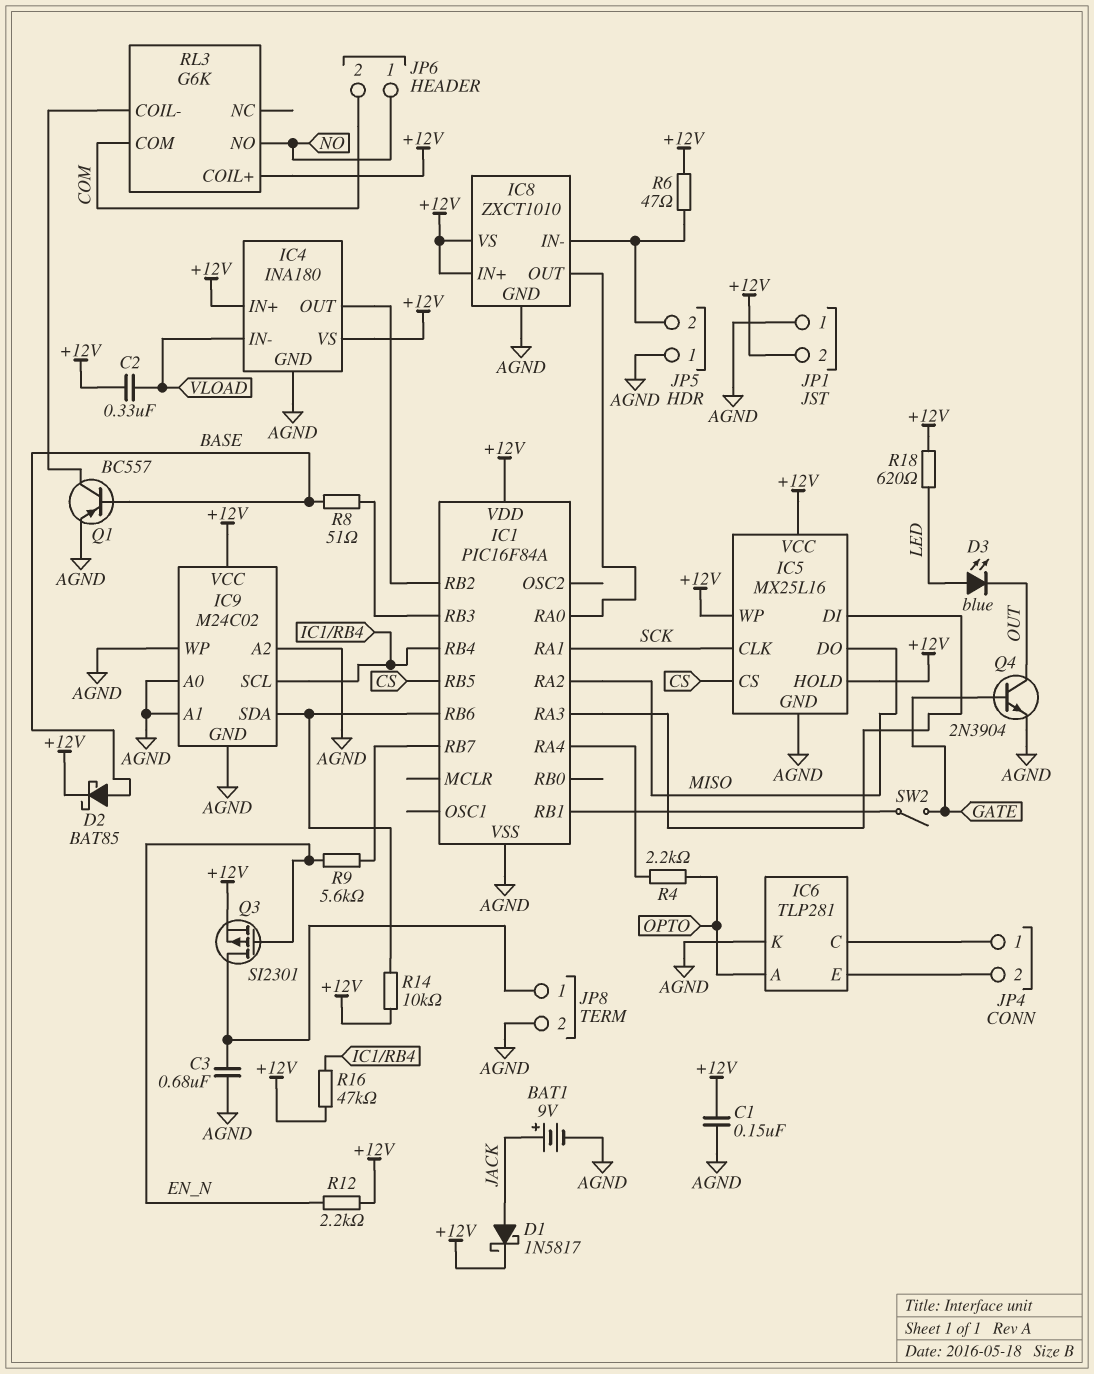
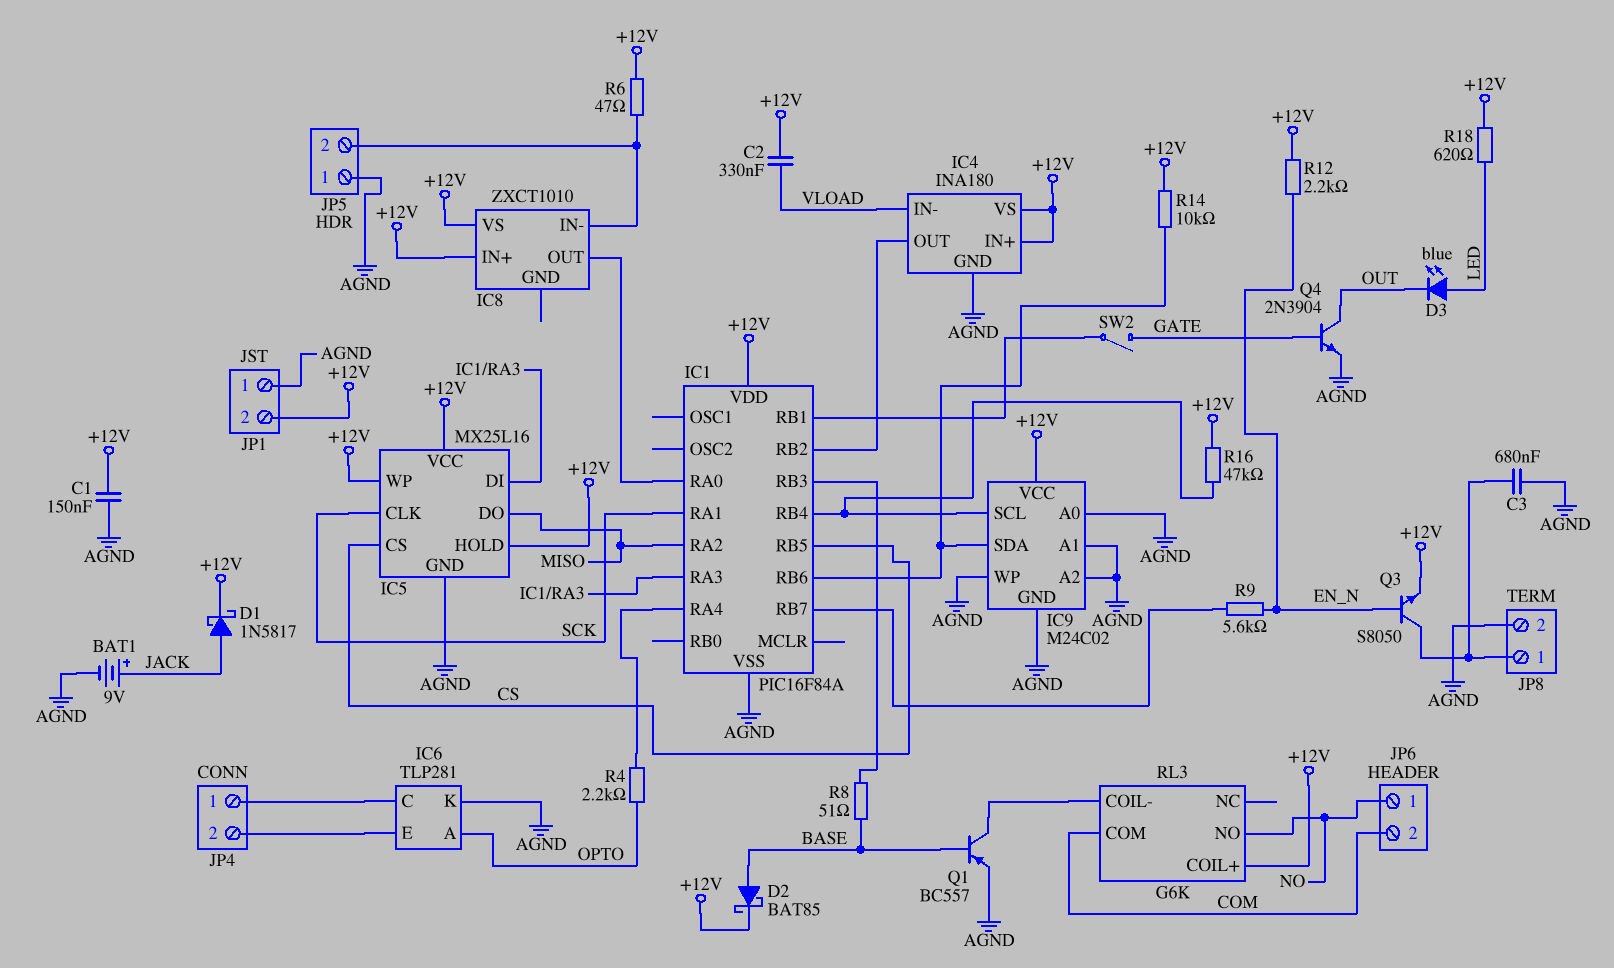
IC8 pin GND: AGND -> none
Q3: PMOS SI2301 (G EN_N, D JP8/1, S +12V) -> NPN S8050 (B EN_N, C JP8/1, E +12V)

